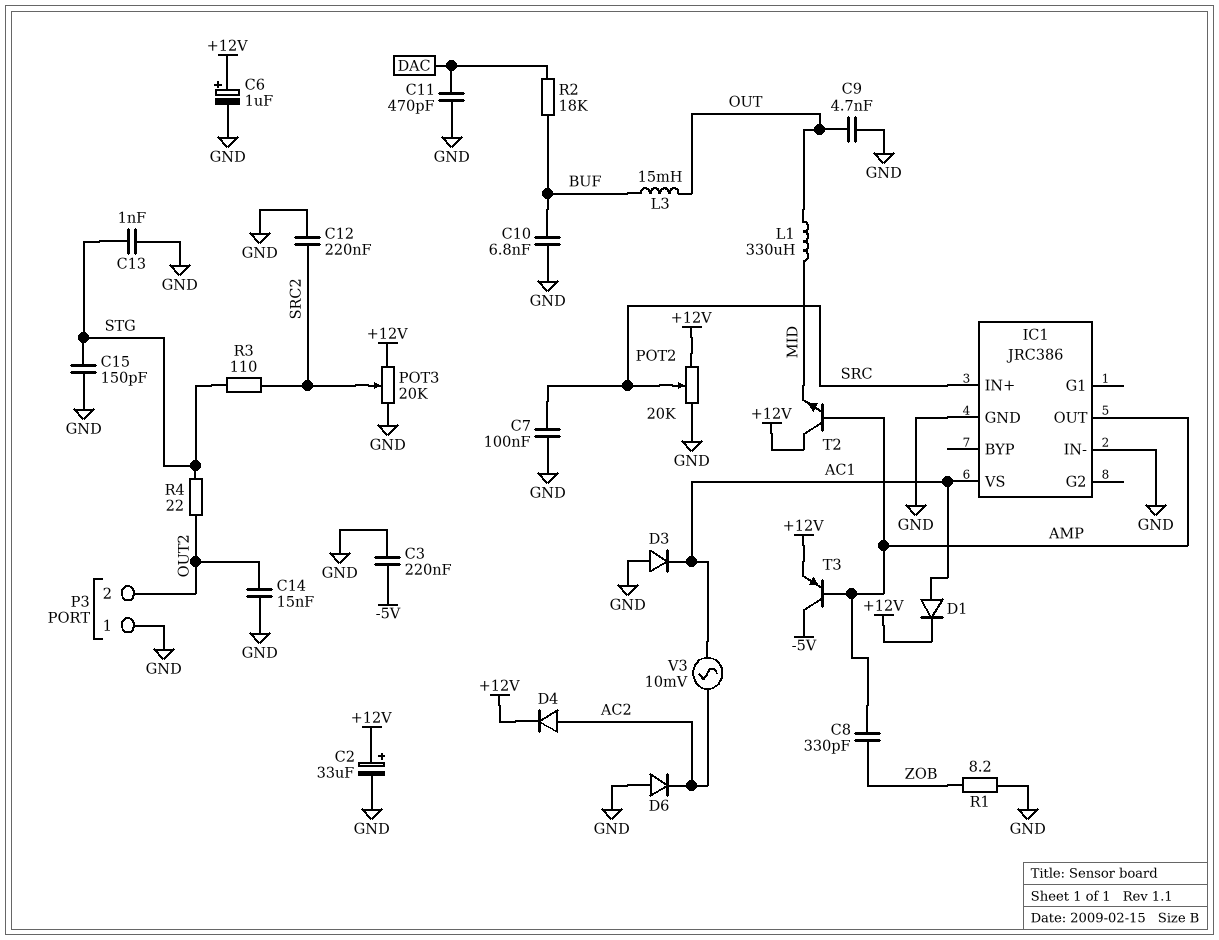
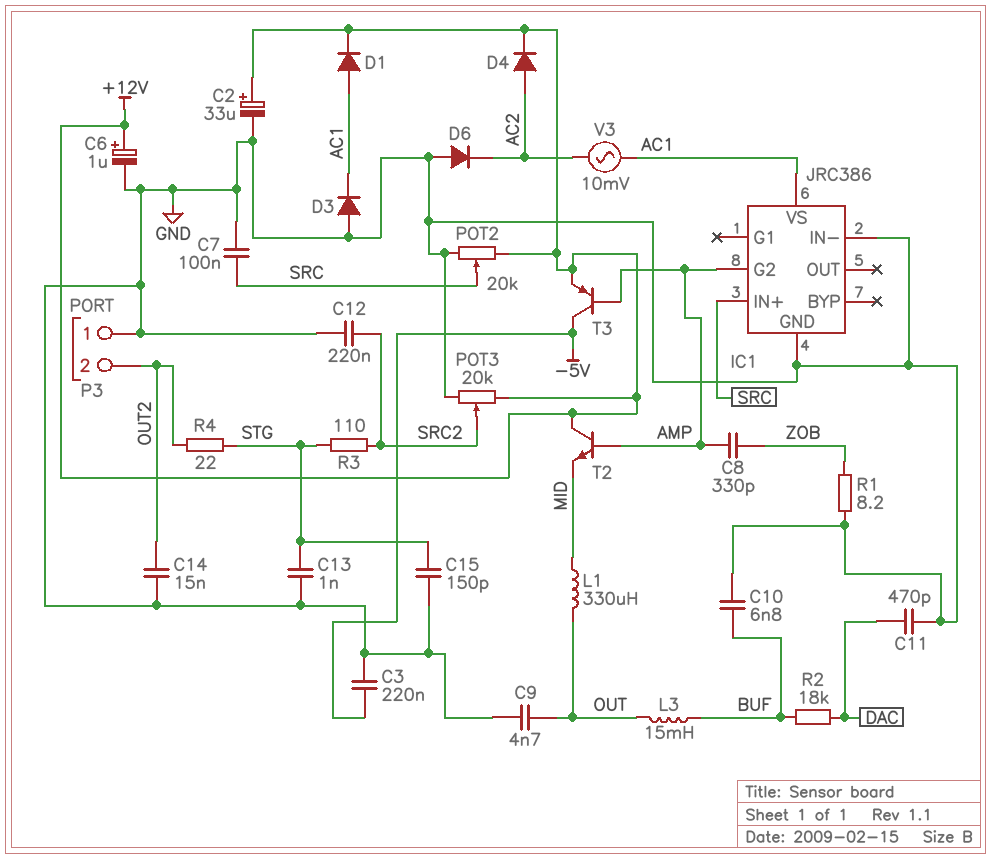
IC1 pin G2: none -> AMP
IC1 pin OUT: AMP -> none

